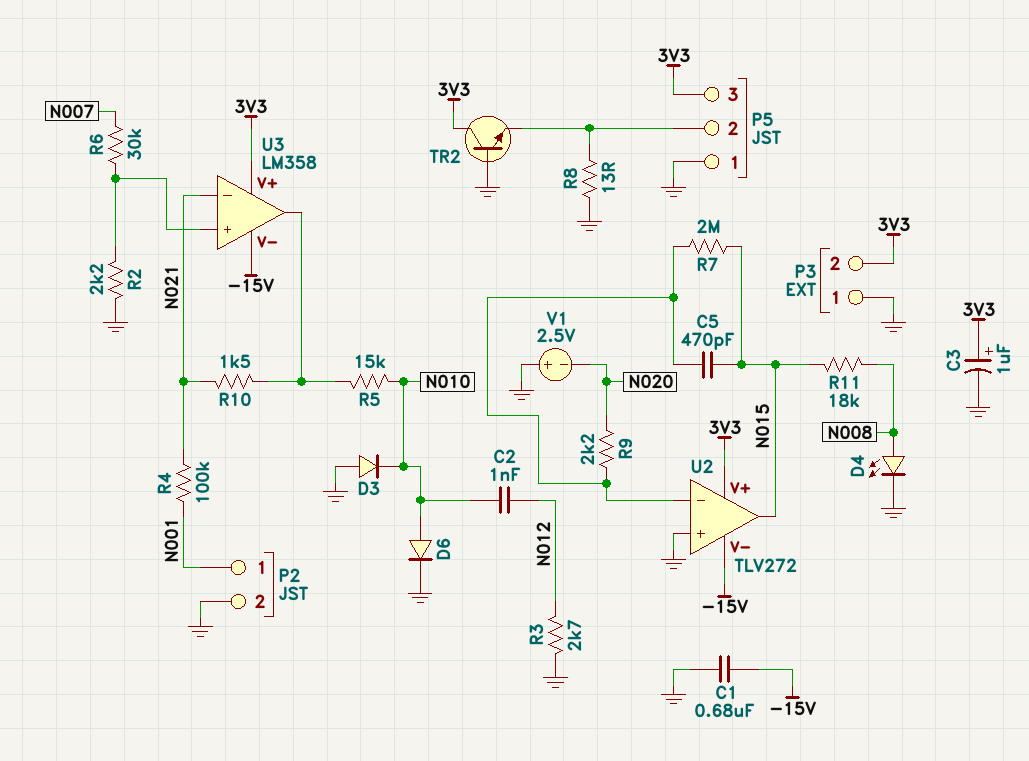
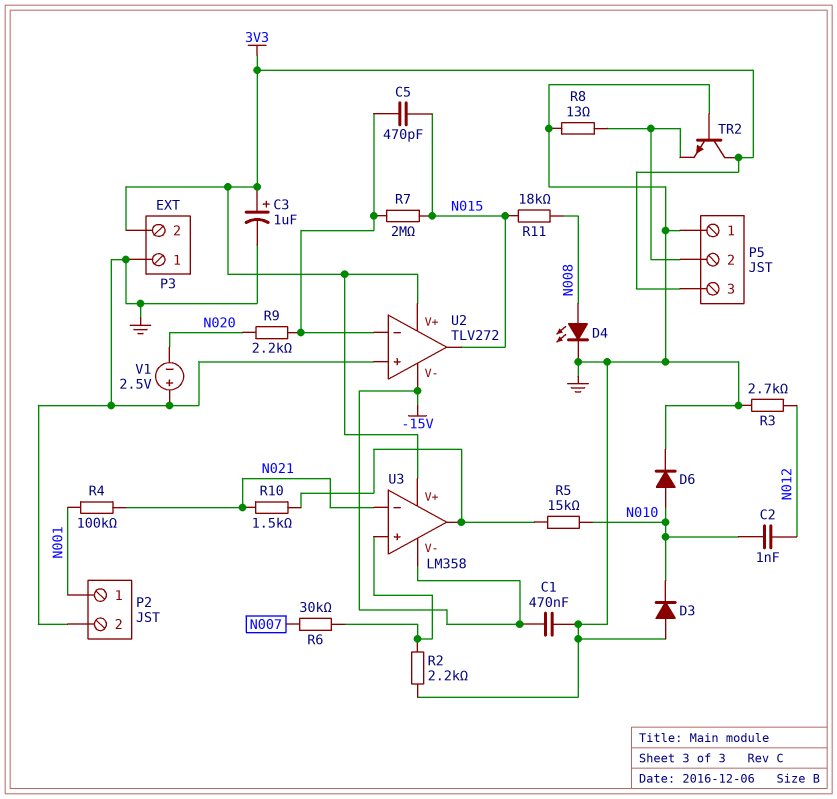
C1: 680nF (-15V, GND) -> 470nF (-15V, GND)

